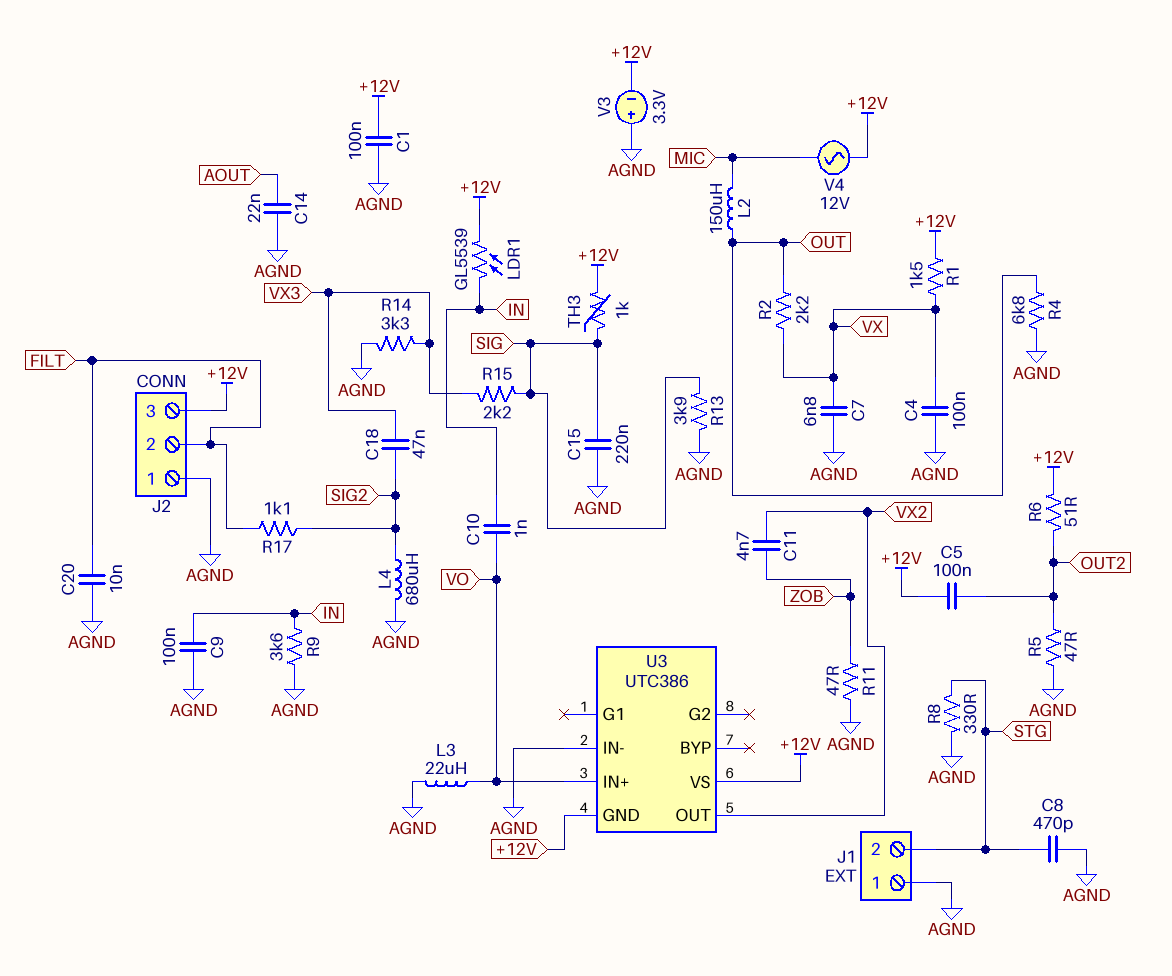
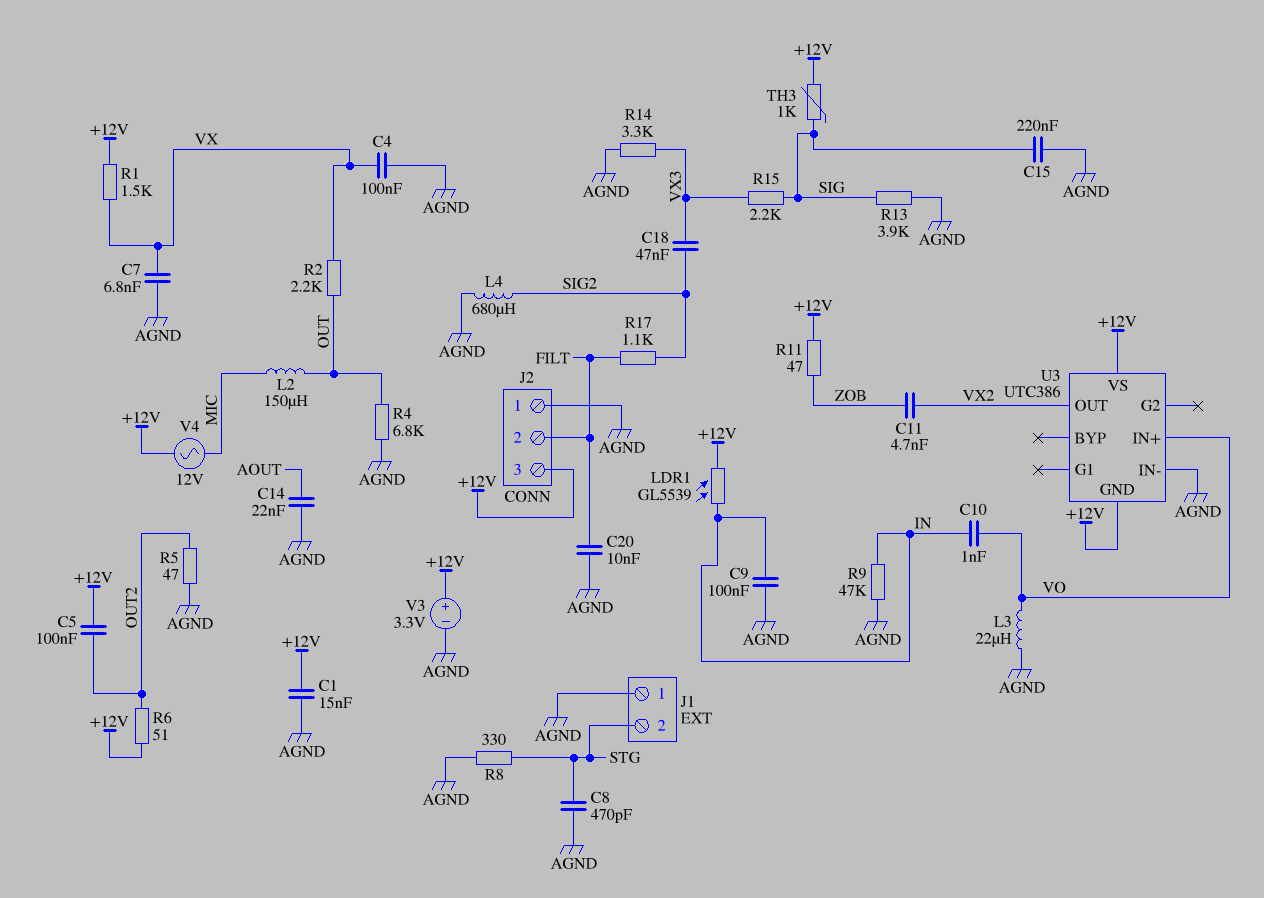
C1: 100nF (+12V, AGND) -> 15nF (+12V, AGND)
R9: 3.6k (AGND, IN) -> 47k (AGND, IN)
R11: 47 (AGND, ZOB) -> 47 (+12V, ZOB)
V3: 3.3V (plus AGND, minus +12V) -> 3.3V (plus +12V, minus AGND)

